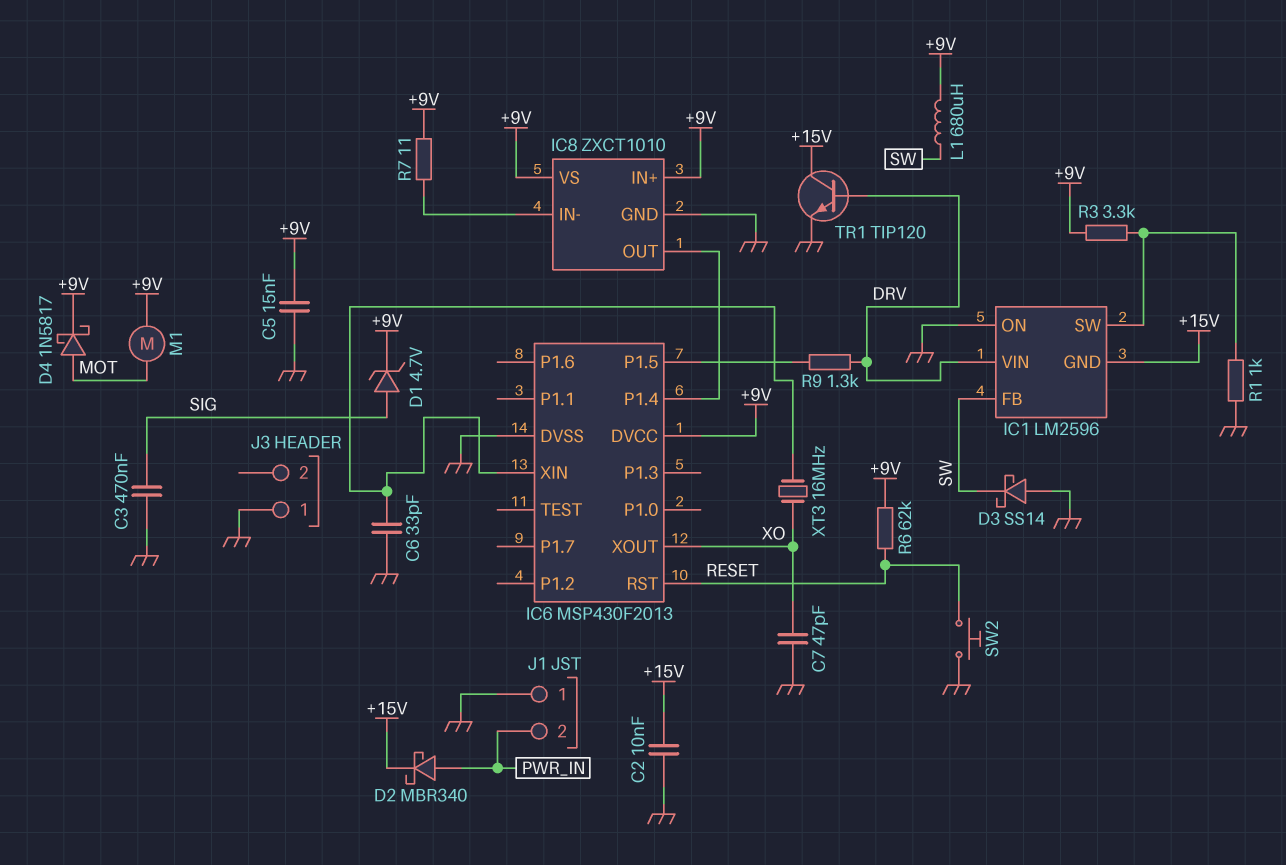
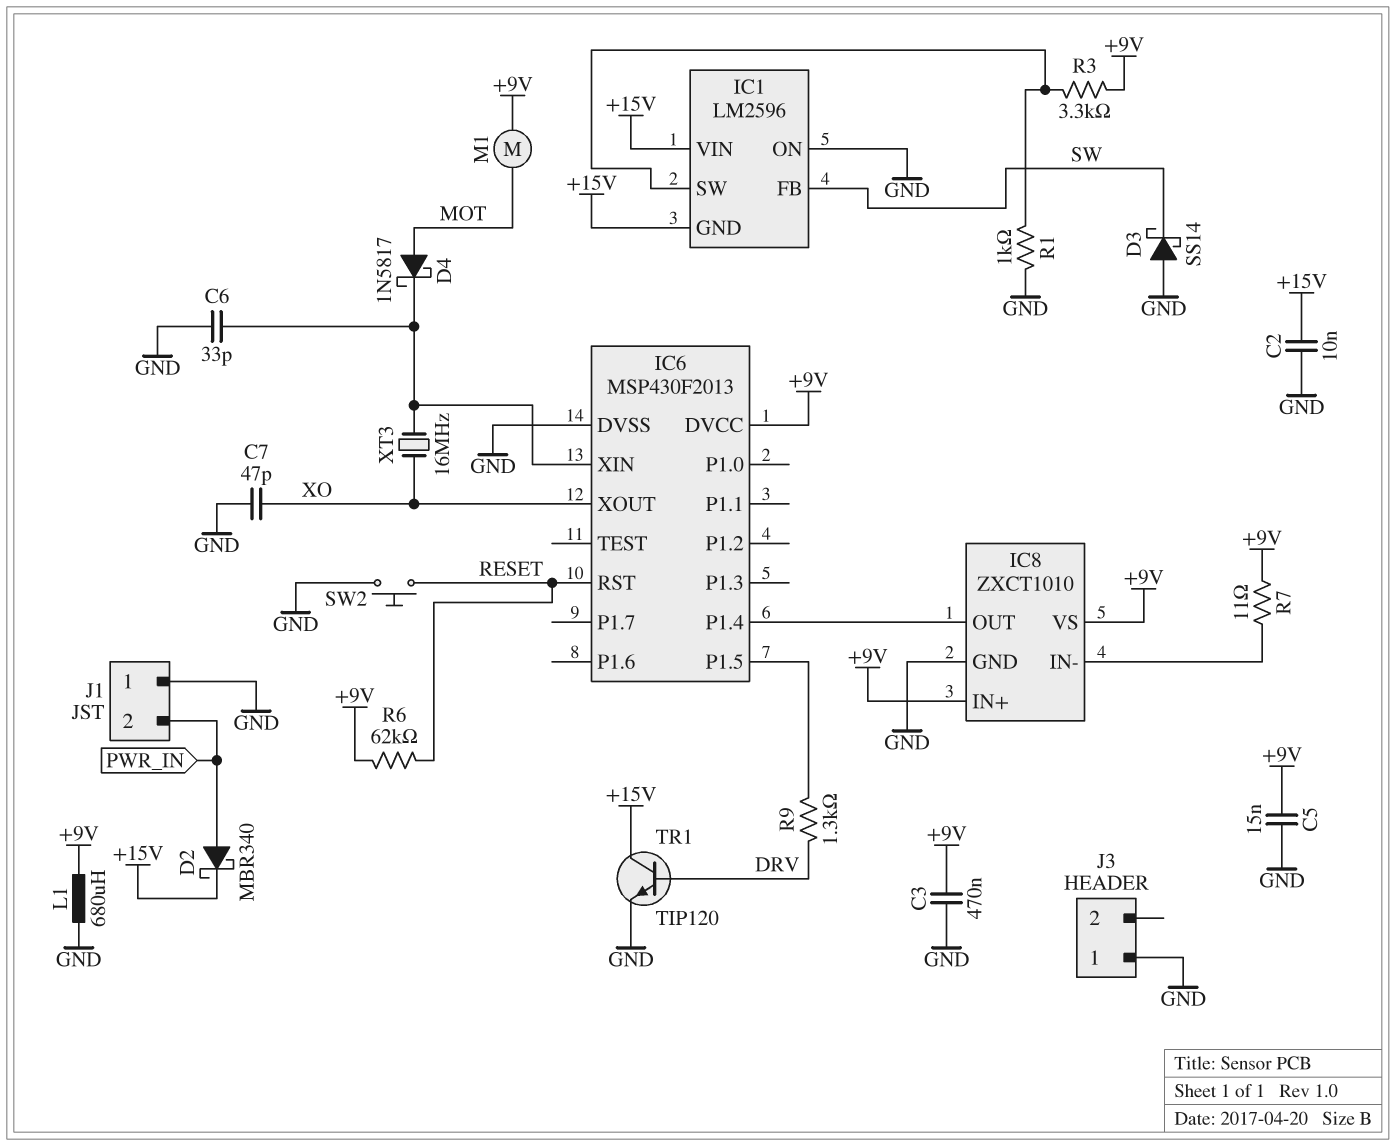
C3: 470nF (GND, SIG) -> 470nF (+9V, GND)
D1: zener 4.7V (A SIG, K +9V) -> none
D4: schottky 1N5817 (A MOT, K +9V) -> schottky 1N5817 (A MOT, K IC6/XIN)
IC1 pin VIN: DRV -> +15V
L1: 680uH (+9V, SW) -> 680uH (+9V, GND)

